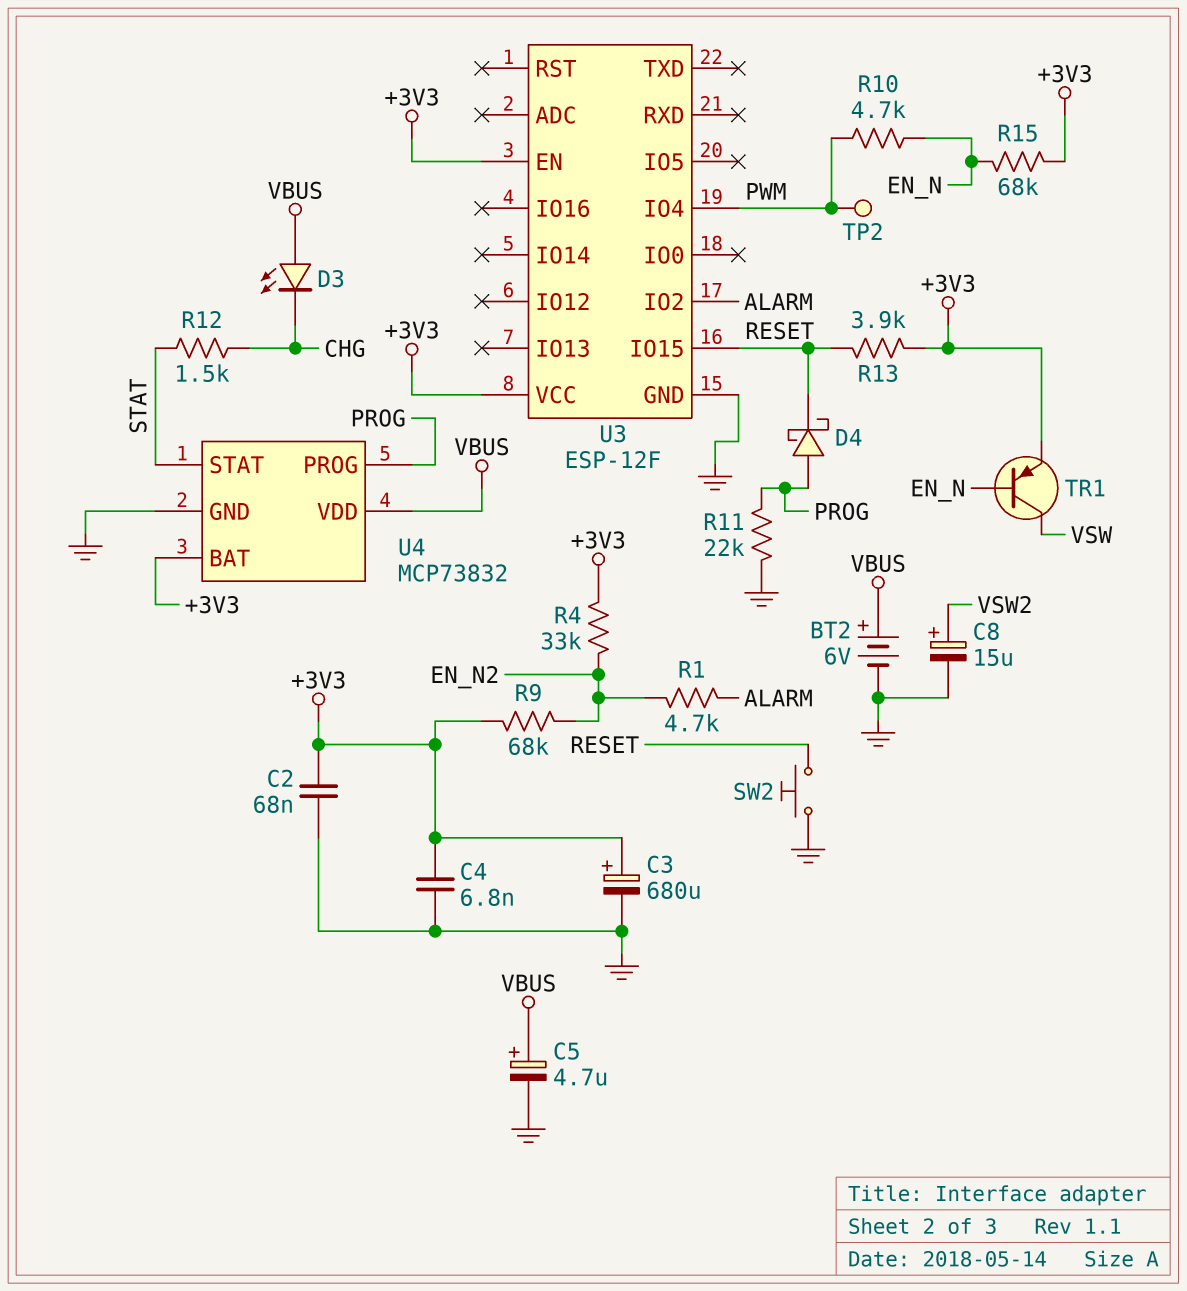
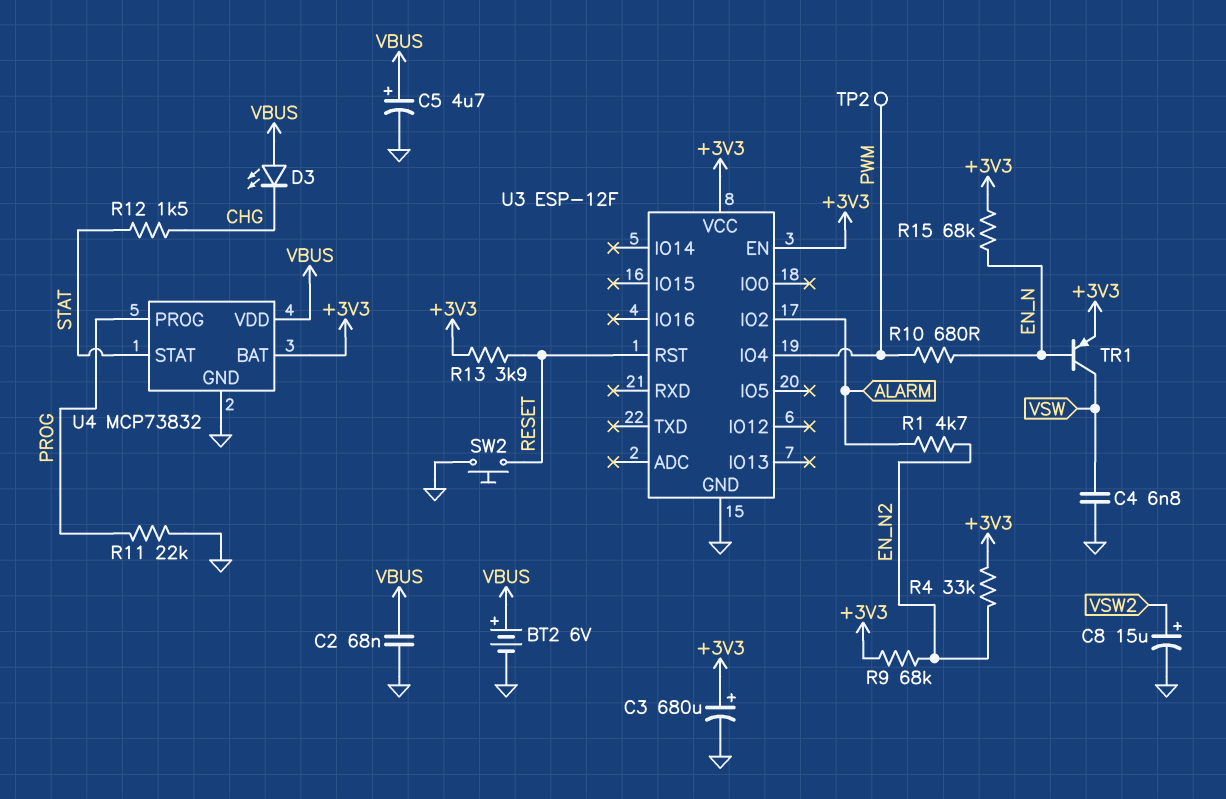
C2: 68nF (+3V3, GND) -> 68nF (GND, VBUS)
C4: 6.8nF (+3V3, GND) -> 6.8nF (GND, VSW)
D4: schottky (A PROG, K RESET) -> none
R10: 4.7k (EN_N, PWM) -> 680 (EN_N, PWM)
U3 pin IO15: RESET -> none
U3 pin RST: none -> RESET

